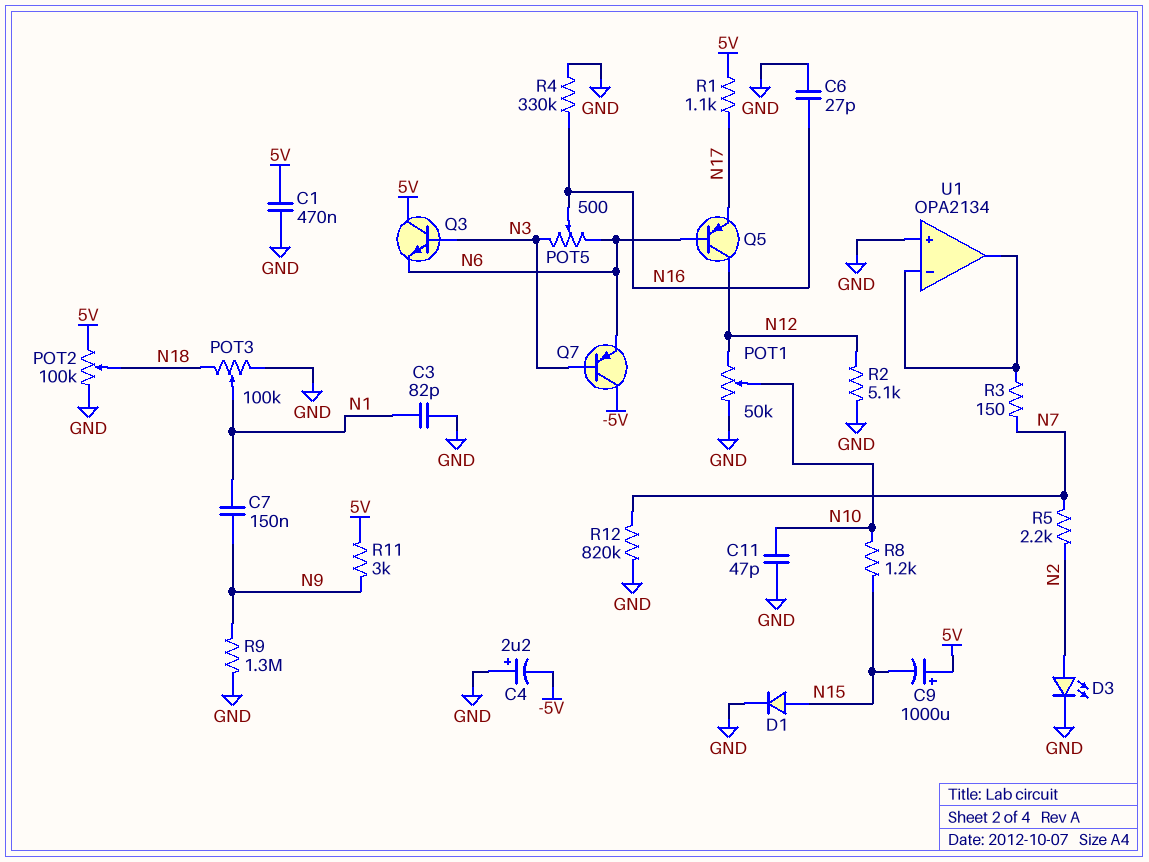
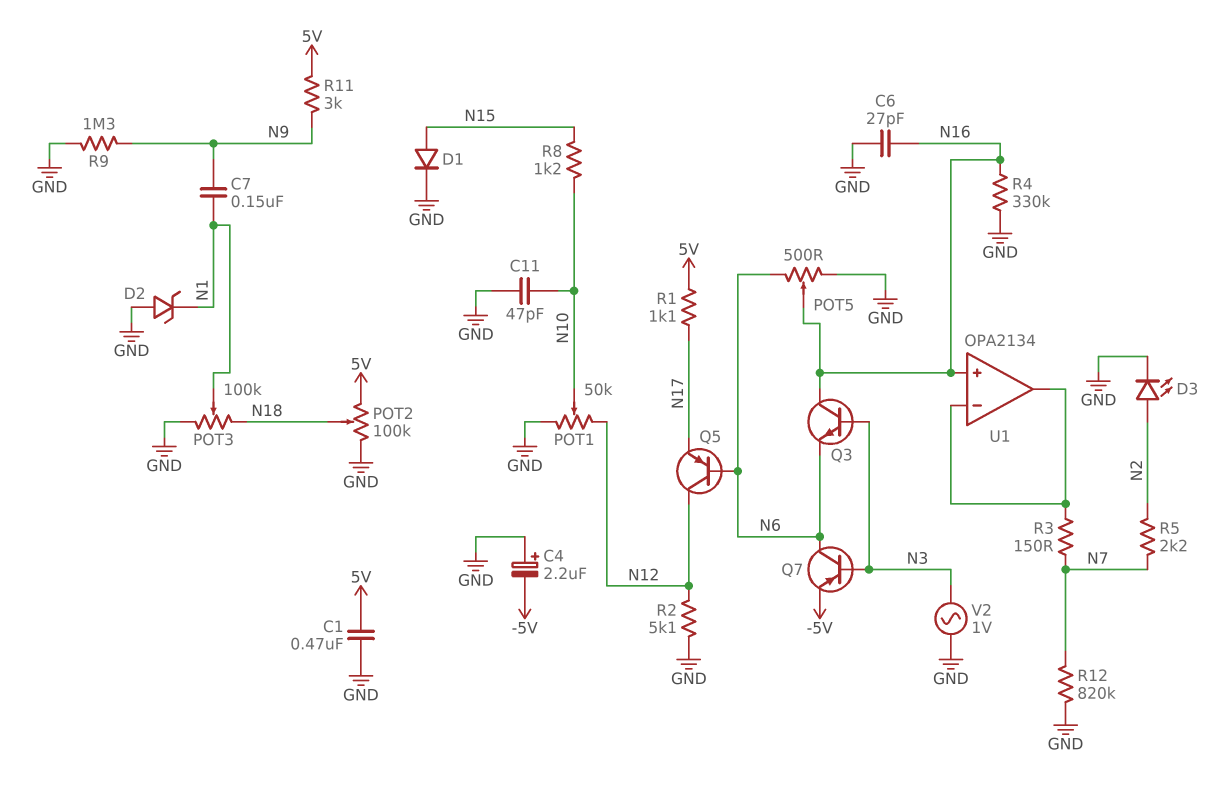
C3: 82pF (GND, N1) -> none
C9: 1000uF (plus 5V, minus N15) -> none
D2: none -> zener (A GND, K N1)
POT5: 500 (N3, N6, wiper N16) -> 500 (GND, N6, wiper N16)
Q3: NPN (B N3, C 5V, E N6) -> NPN (B N3, C N16, E N6)
Q7: PNP (B N3, C -5V, E N6) -> PNP (B N3, C N6, E -5V)
U1 pin in+: GND -> N16
V2: none -> AC 1V (GND, N3)

